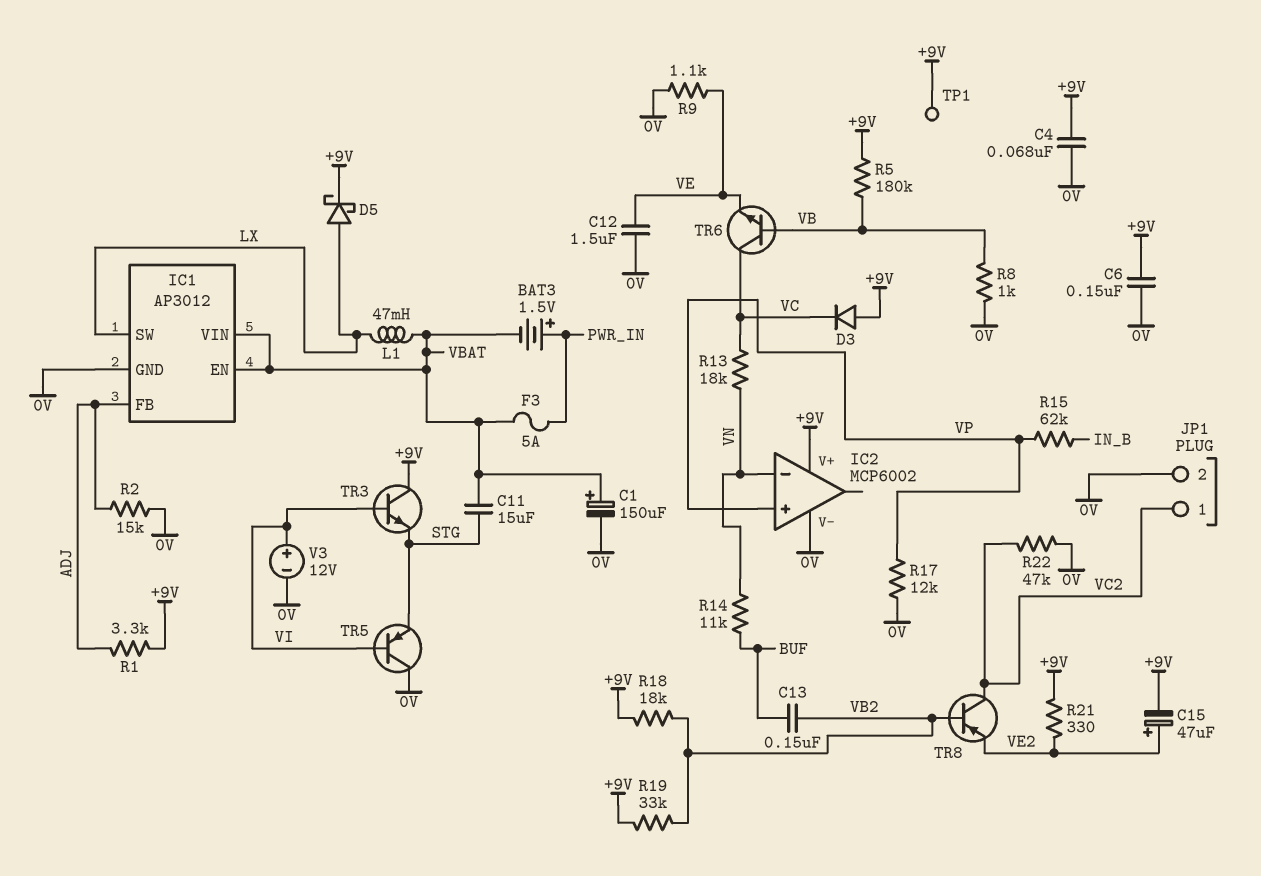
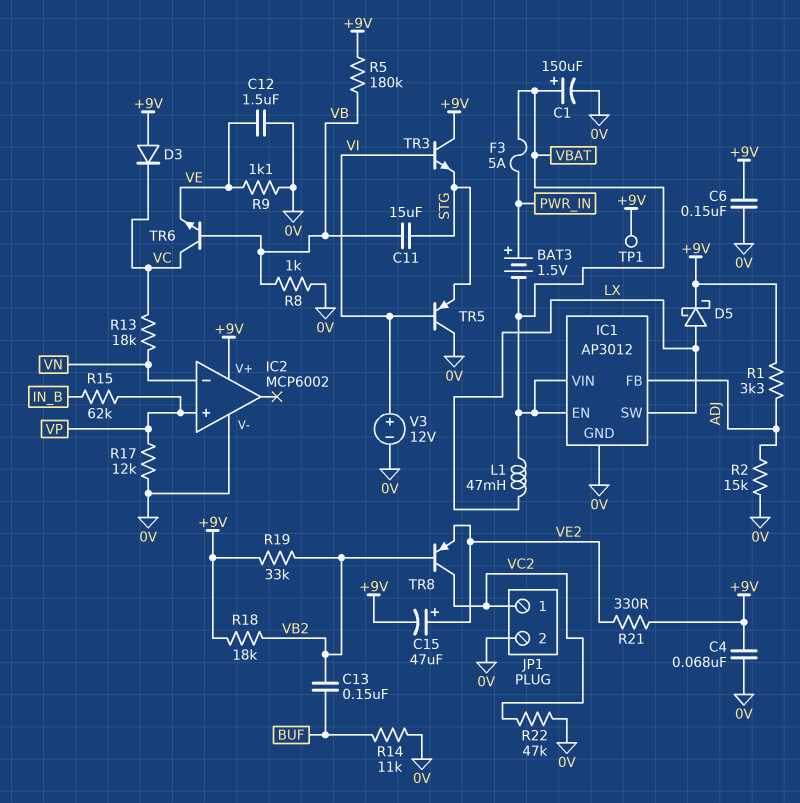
C11: 15uF (STG, VBAT) -> 15uF (STG, VB)
R14: 11k (BUF, VN) -> 11k (0V, BUF)

